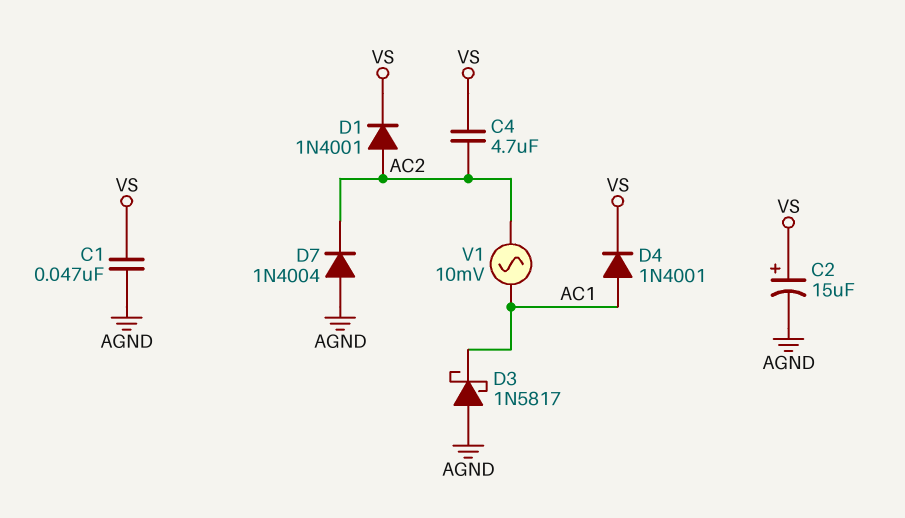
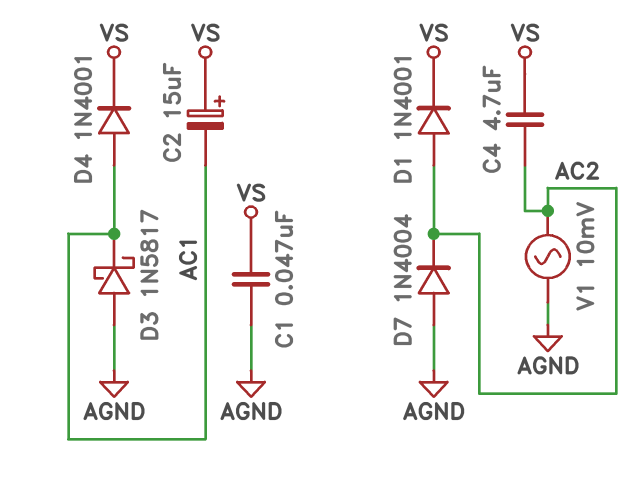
C2: 15uF (plus VS, minus AGND) -> 15uF (plus VS, minus AC1)
V1: AC 10mV (AC1, AC2) -> AC 10mV (AC2, AGND)

